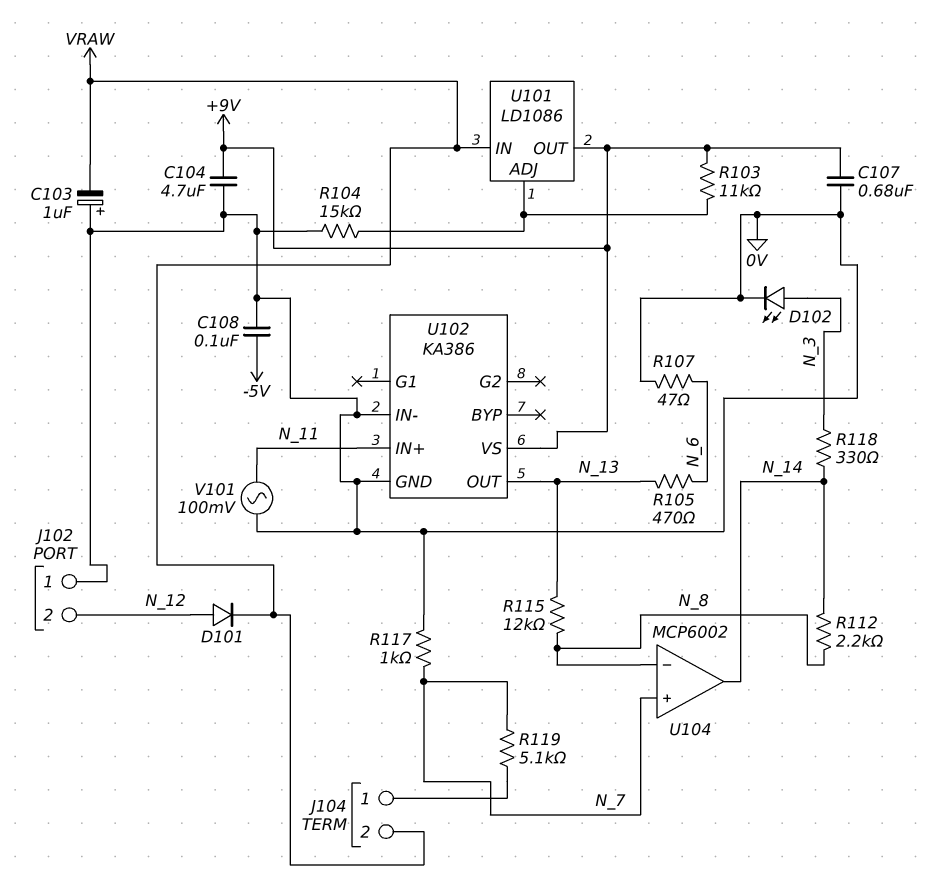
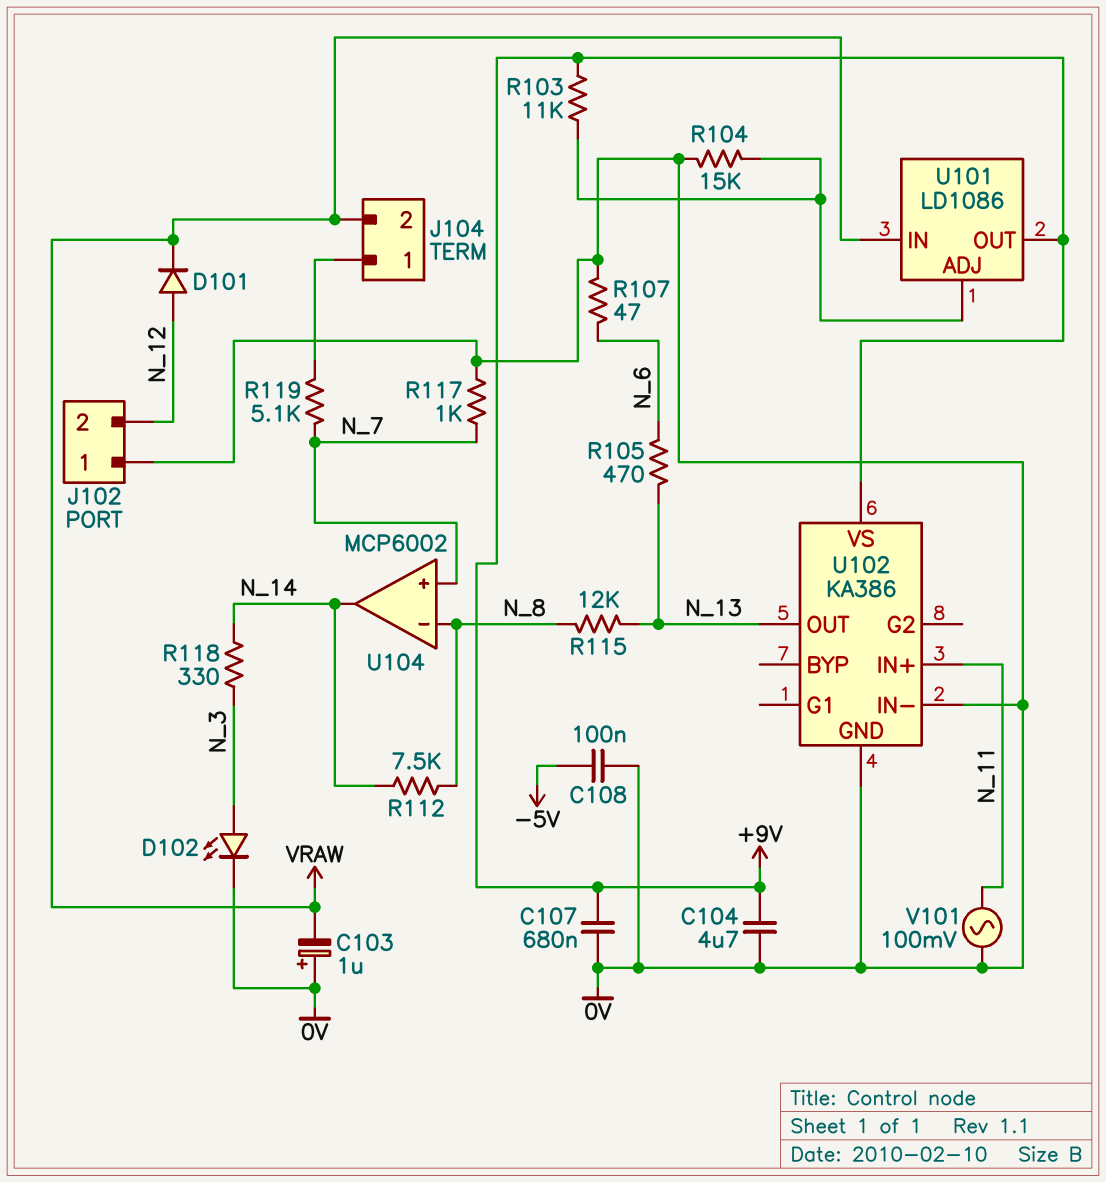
R112: 2.2k (N_8, N_14) -> 7.5k (N_8, N_14)

